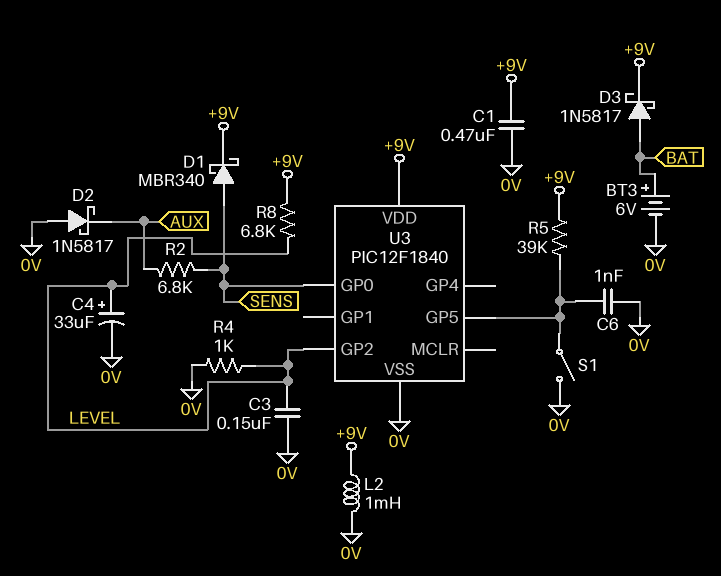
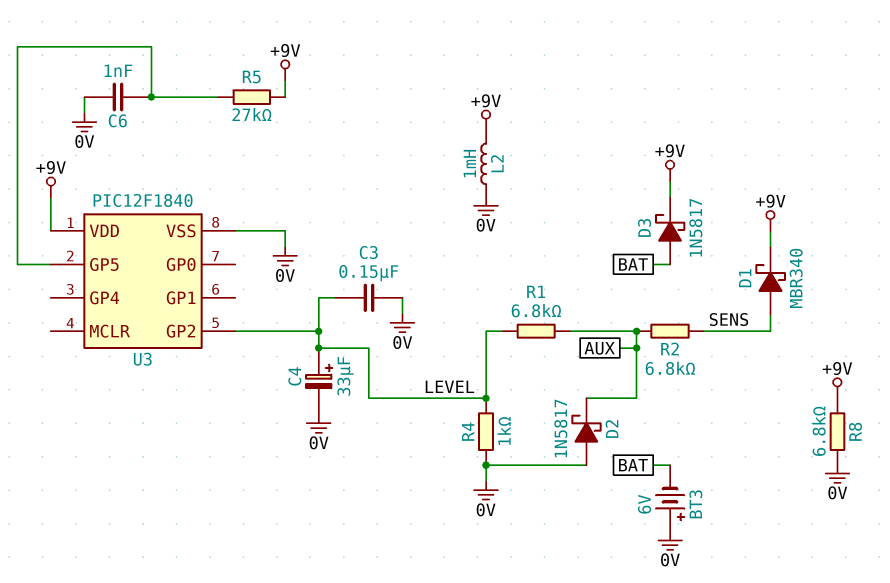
BT3: 6V (plus BAT, minus 0V) -> 6V (plus 0V, minus BAT)
C1: 470nF (+9V, 0V) -> none
R1: none -> 6.8k (AUX, LEVEL)
R5: 39k (+9V, U3/GP5) -> 27k (+9V, U3/GP5)
R8: 6.8k (+9V, LEVEL) -> 6.8k (+9V, 0V)
S1: switch (0V, U3/GP5) -> none
U3 pin GP0: SENS -> none

